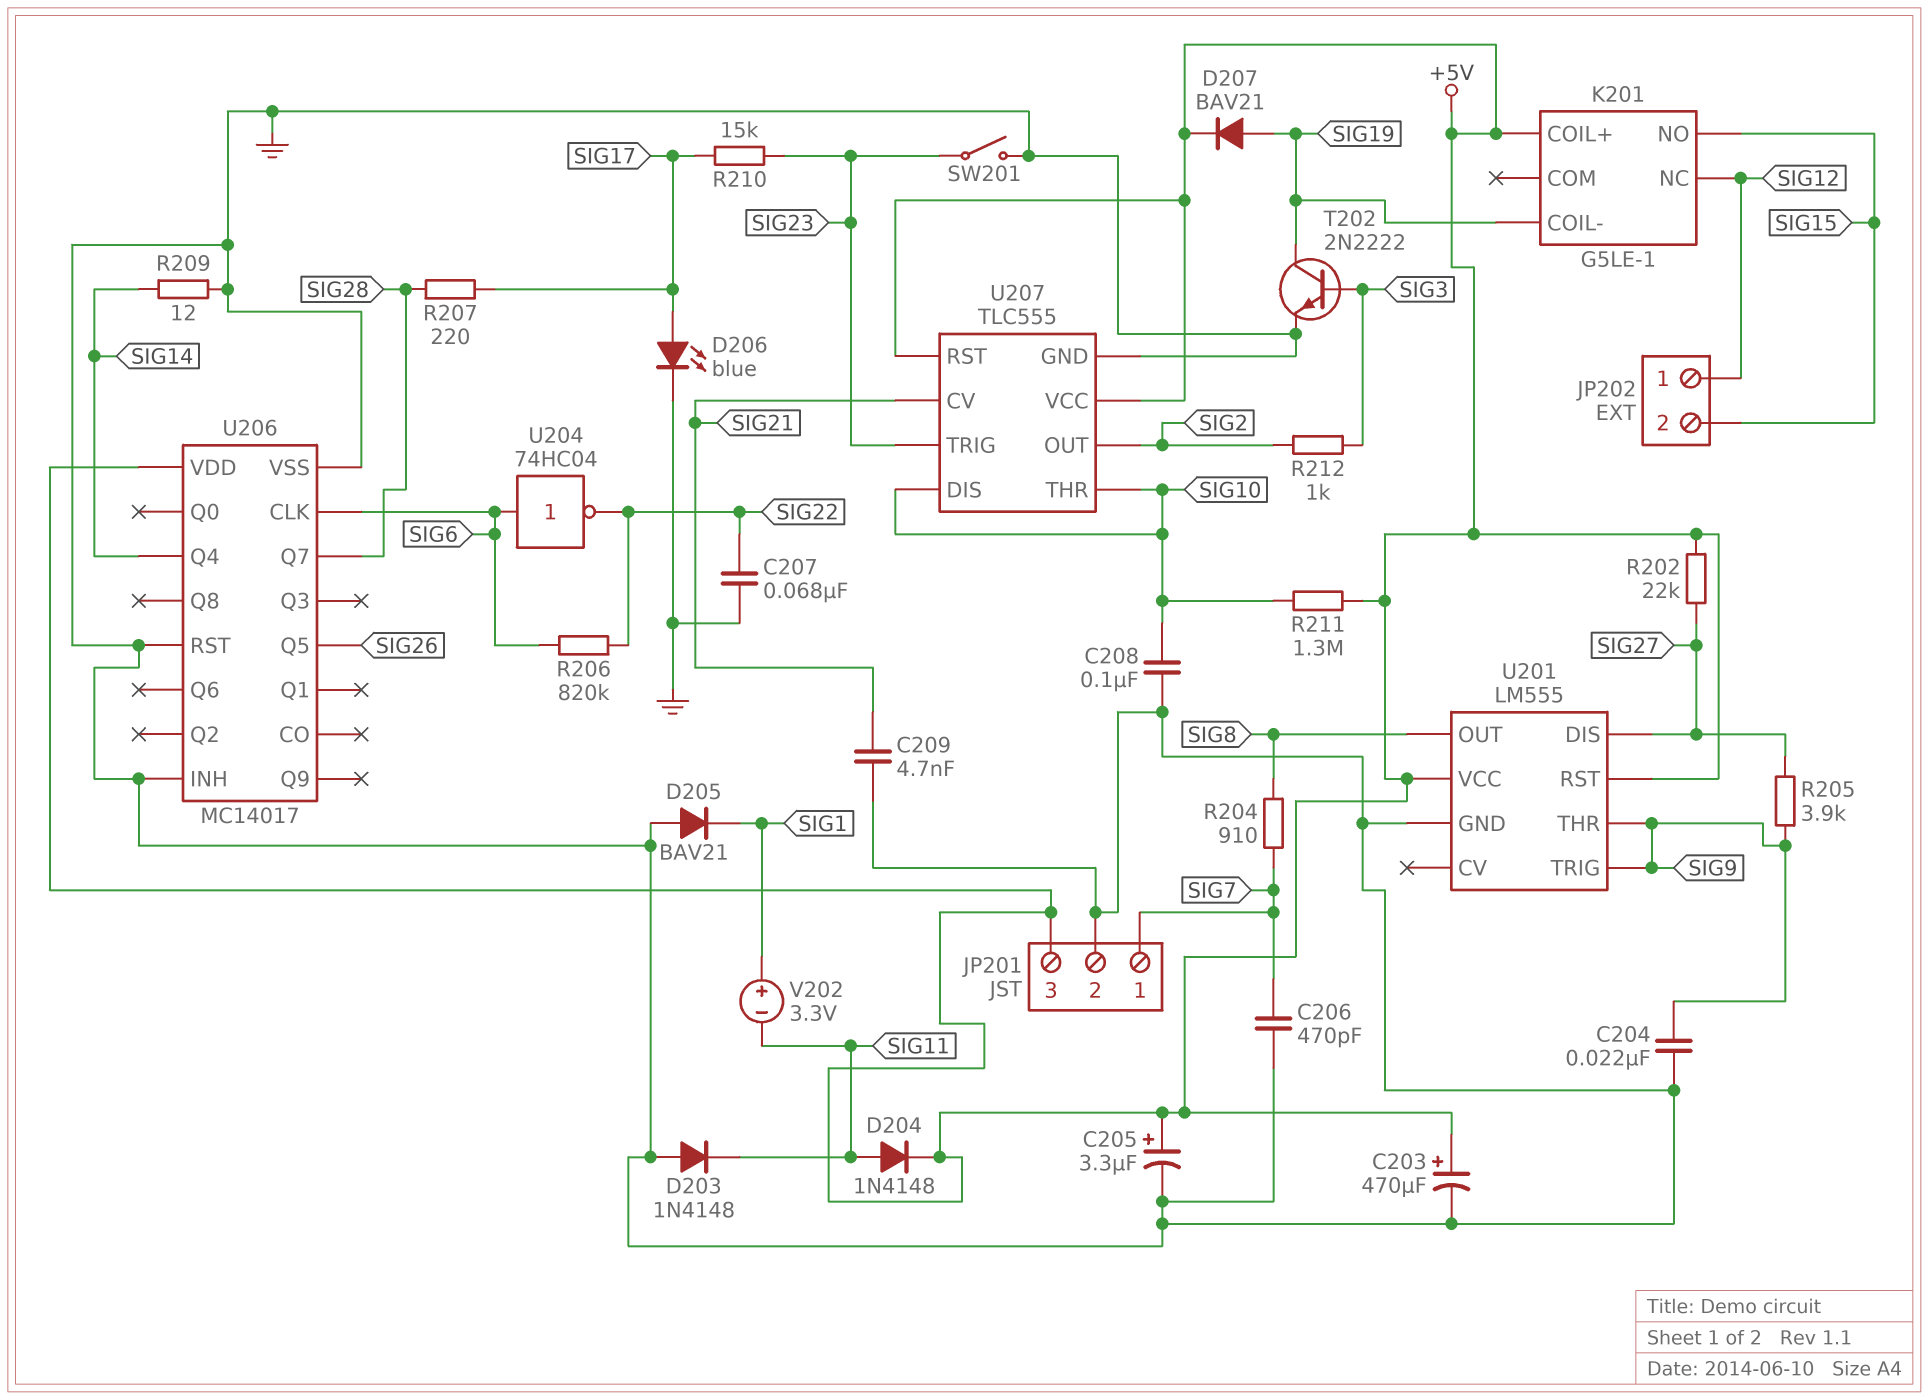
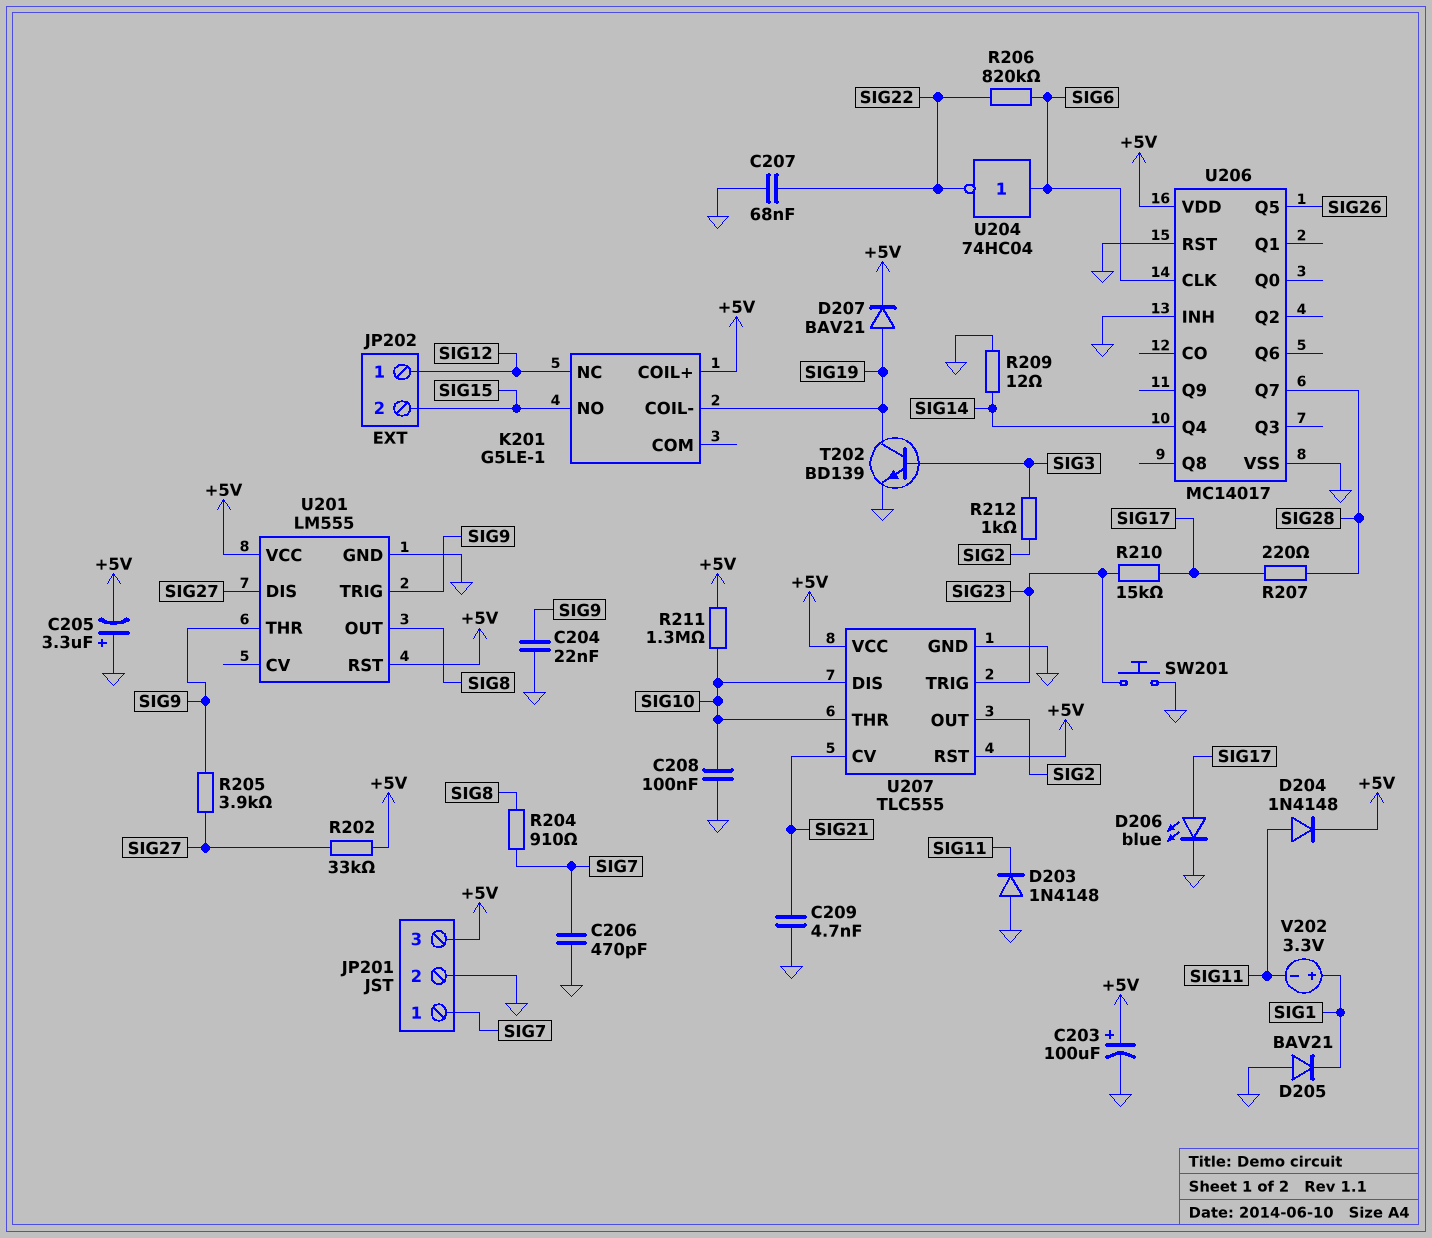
C203: 470uF (plus +5V, minus GND) -> 100uF (plus +5V, minus GND)
C205: 3.3uF (plus +5V, minus GND) -> 3.3uF (plus GND, minus +5V)
R202: 22k (+5V, SIG27) -> 33k (+5V, SIG27)
SW201: switch (GND, SIG23) -> button (GND, SIG23)
T202: NPN 2N2222 (B SIG3, C SIG19, E GND) -> NPN BD139 (B SIG3, C SIG19, E GND)

